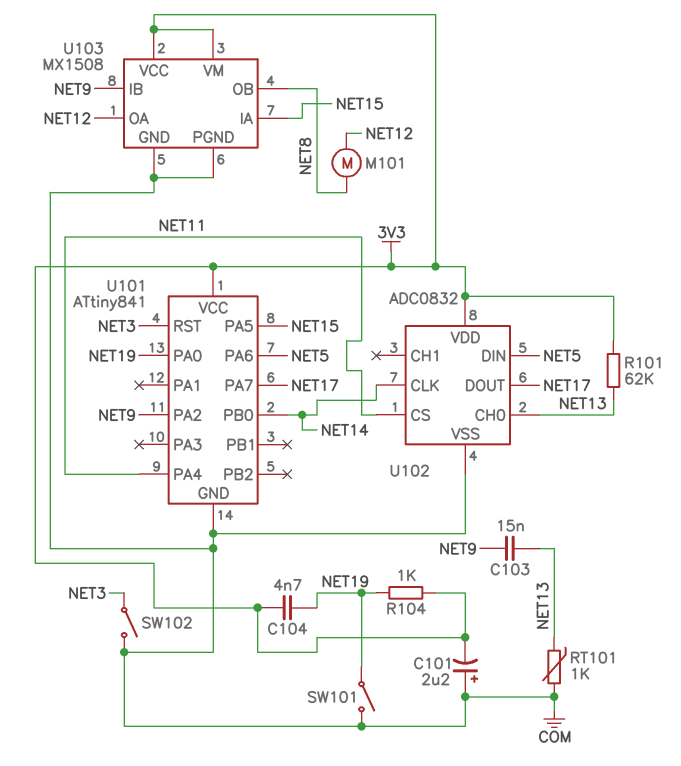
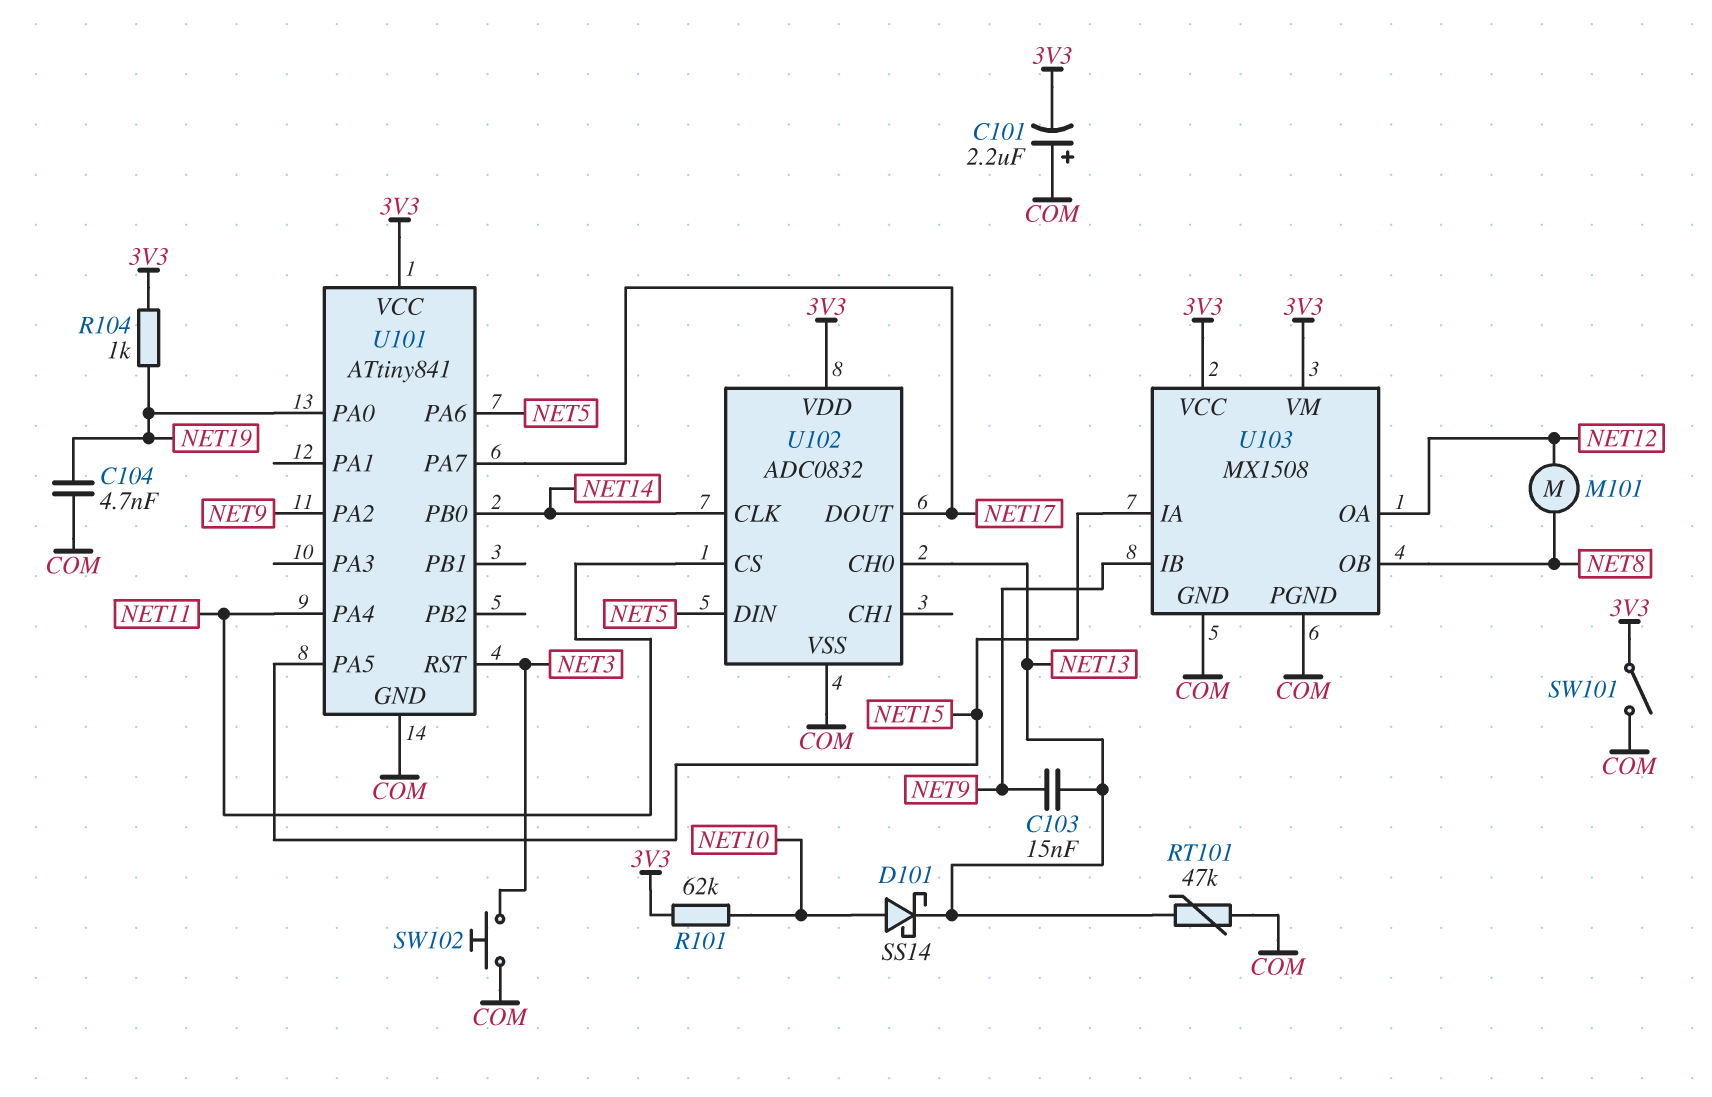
C104: 4.7nF (3V3, NET19) -> 4.7nF (COM, NET19)
D101: none -> schottky SS14 (A NET10, K NET13)
R101: 62k (3V3, NET13) -> 62k (3V3, NET10)
RT101: 1k (COM, NET13) -> 47k (COM, NET13)
SW101: switch (COM, NET19) -> switch (3V3, COM)
SW102: switch (COM, NET3) -> button (COM, NET3)

